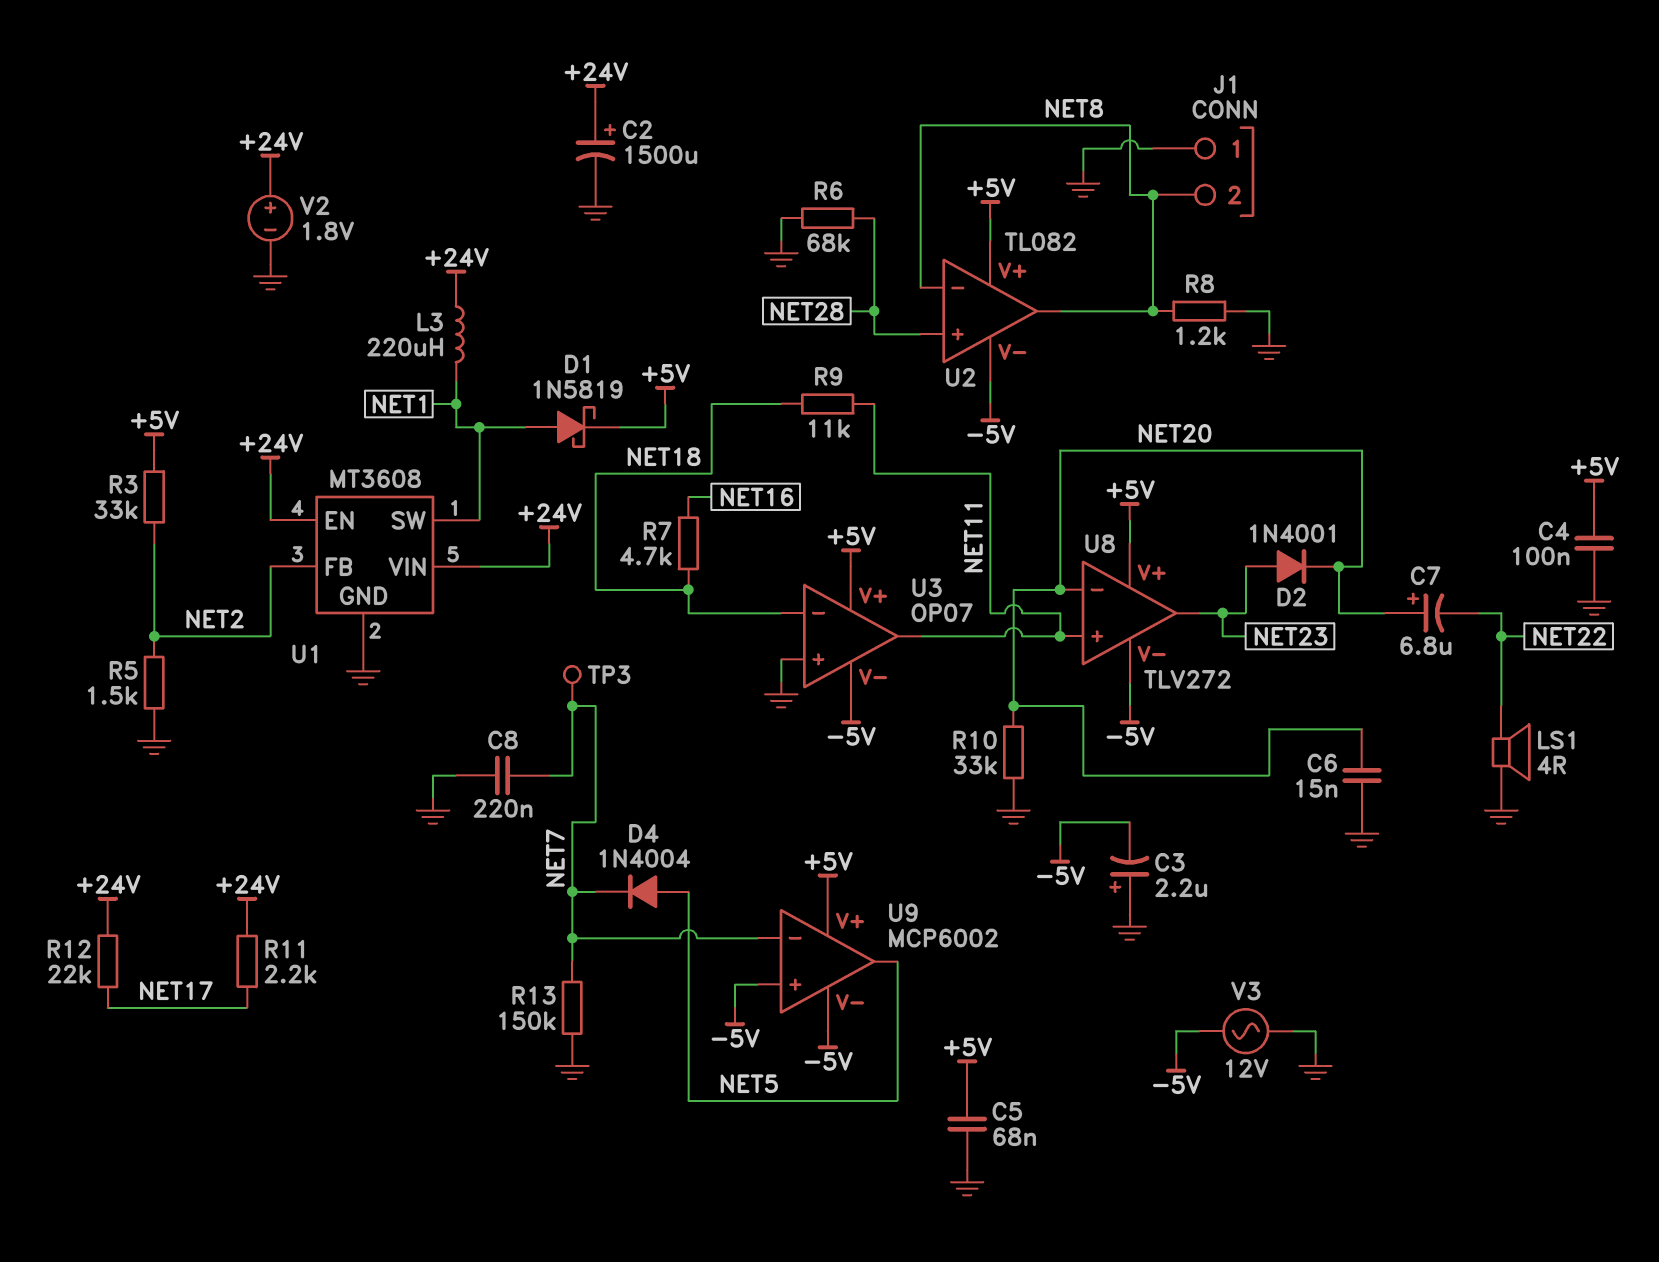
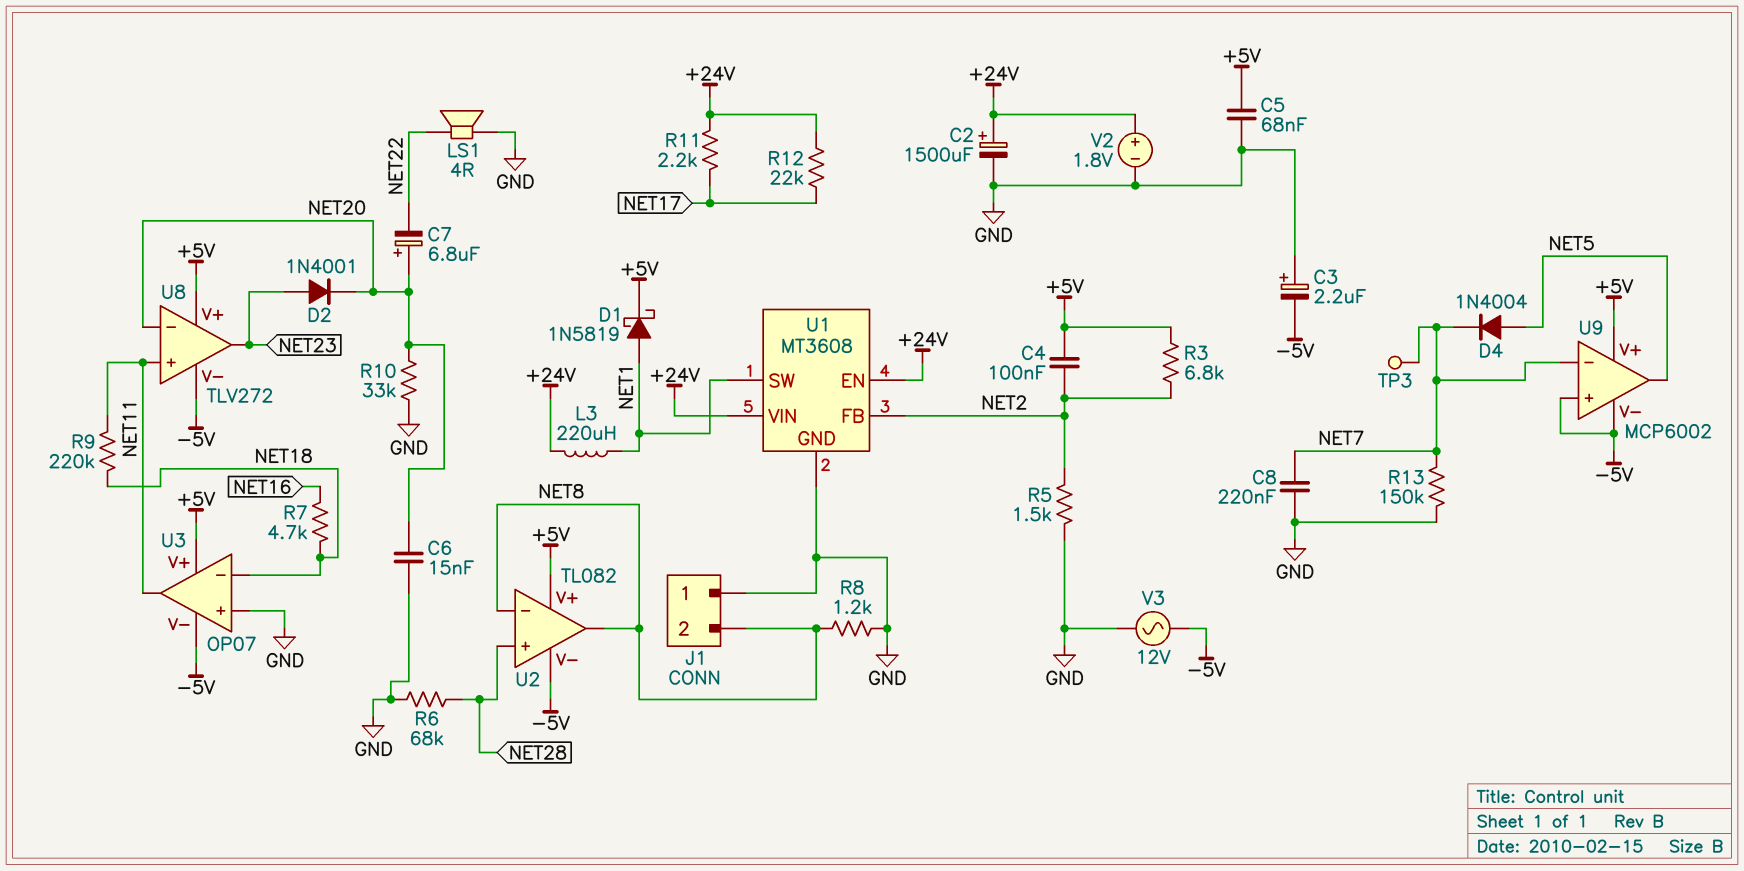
C4: 100nF (+5V, GND) -> 100nF (+5V, NET2)
R3: 33k (+5V, NET2) -> 6.8k (+5V, NET2)
R9: 11k (NET11, NET18) -> 220k (NET11, NET18)

